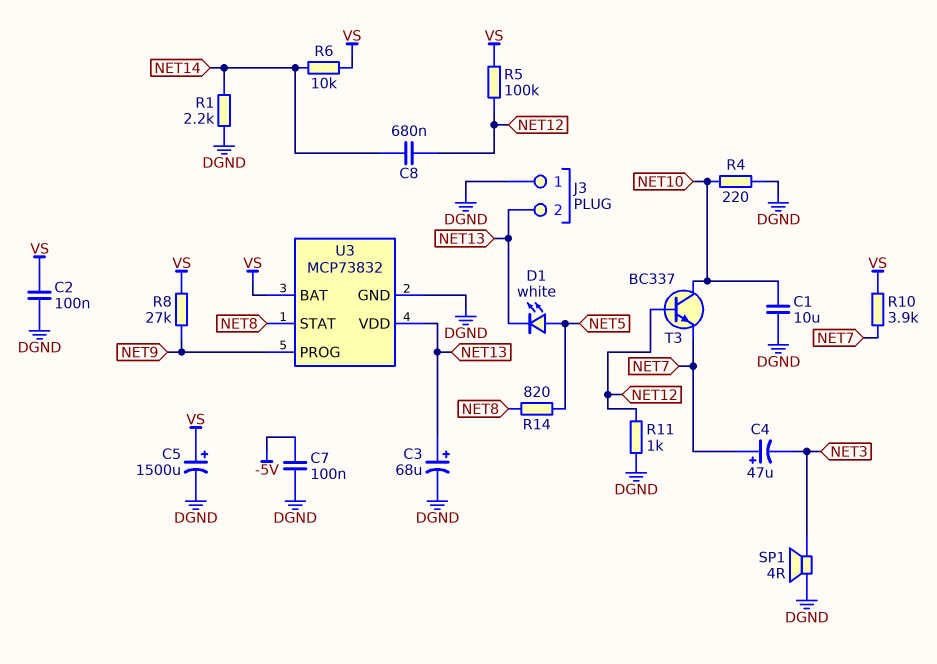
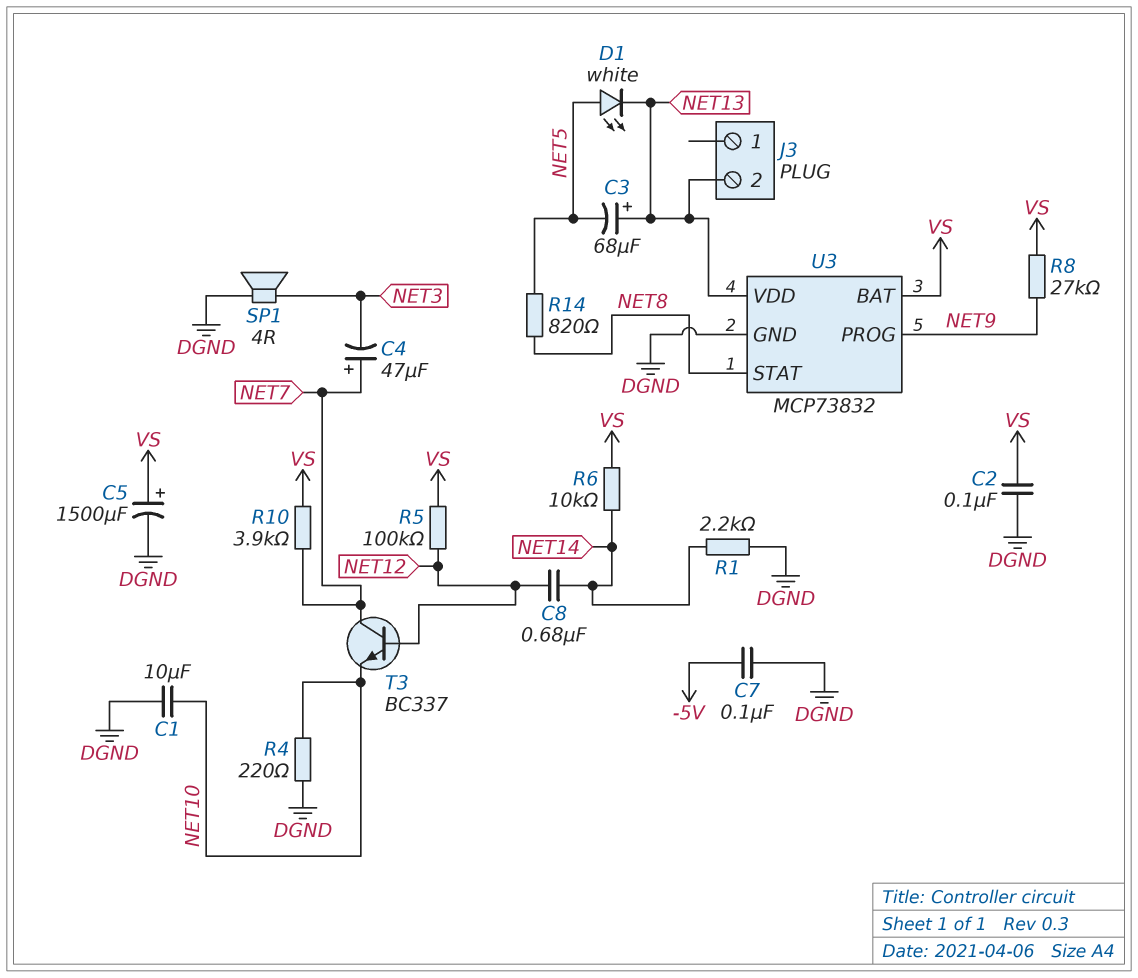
C3: 68uF (plus NET13, minus DGND) -> 68uF (plus NET13, minus NET5)
J3 pin 1: DGND -> none
R11: 1k (DGND, NET12) -> none
T3: NPN BC337 (B NET12, C NET10, E NET7) -> NPN BC337 (B NET12, C NET7, E NET10)

